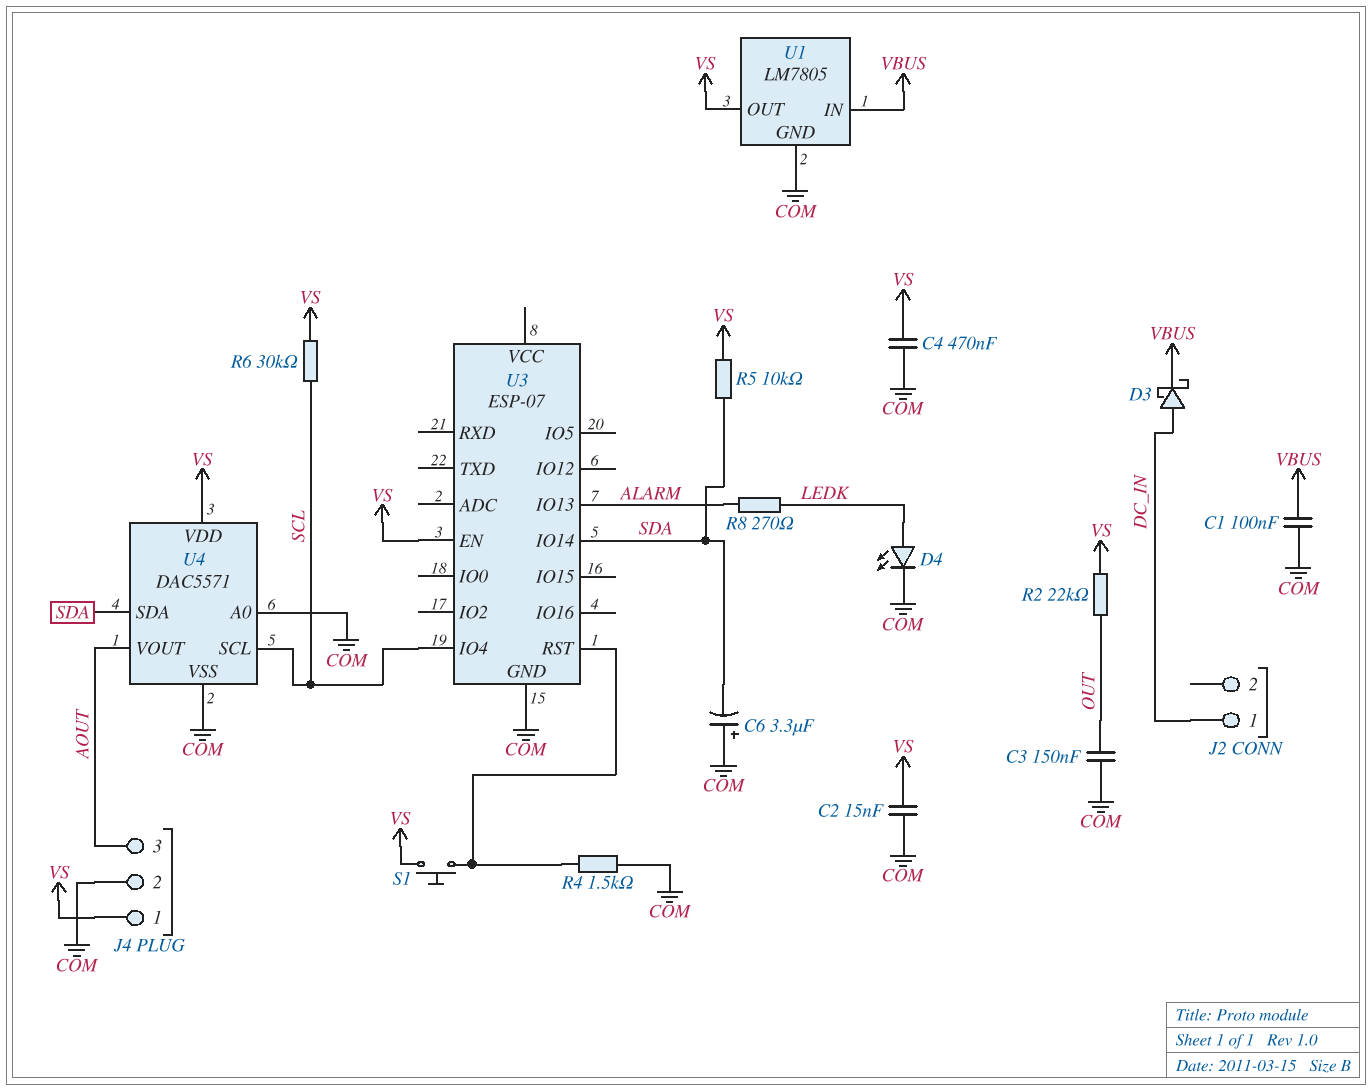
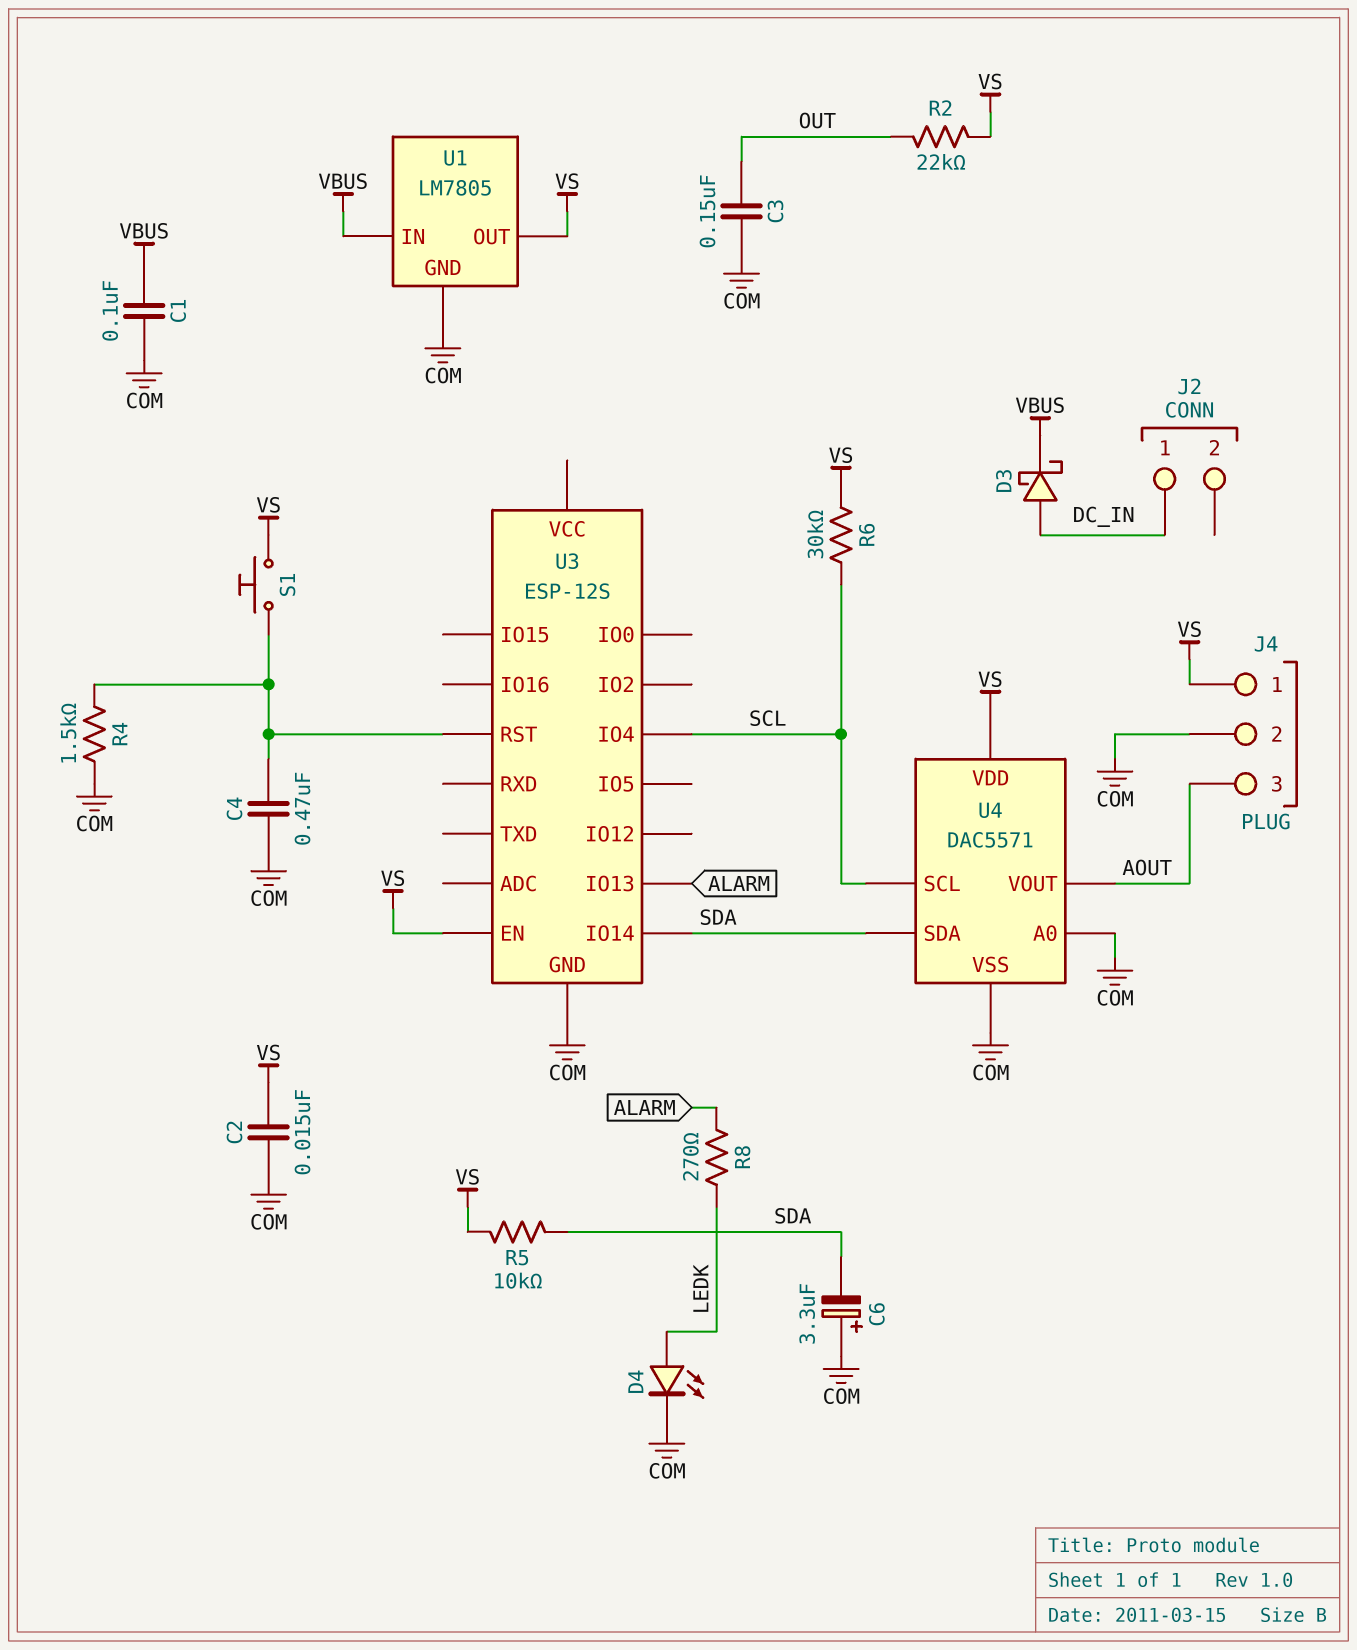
C4: 470nF (COM, VS) -> 470nF (COM, U3/RST)
U3: ESP-07 -> ESP-12S

